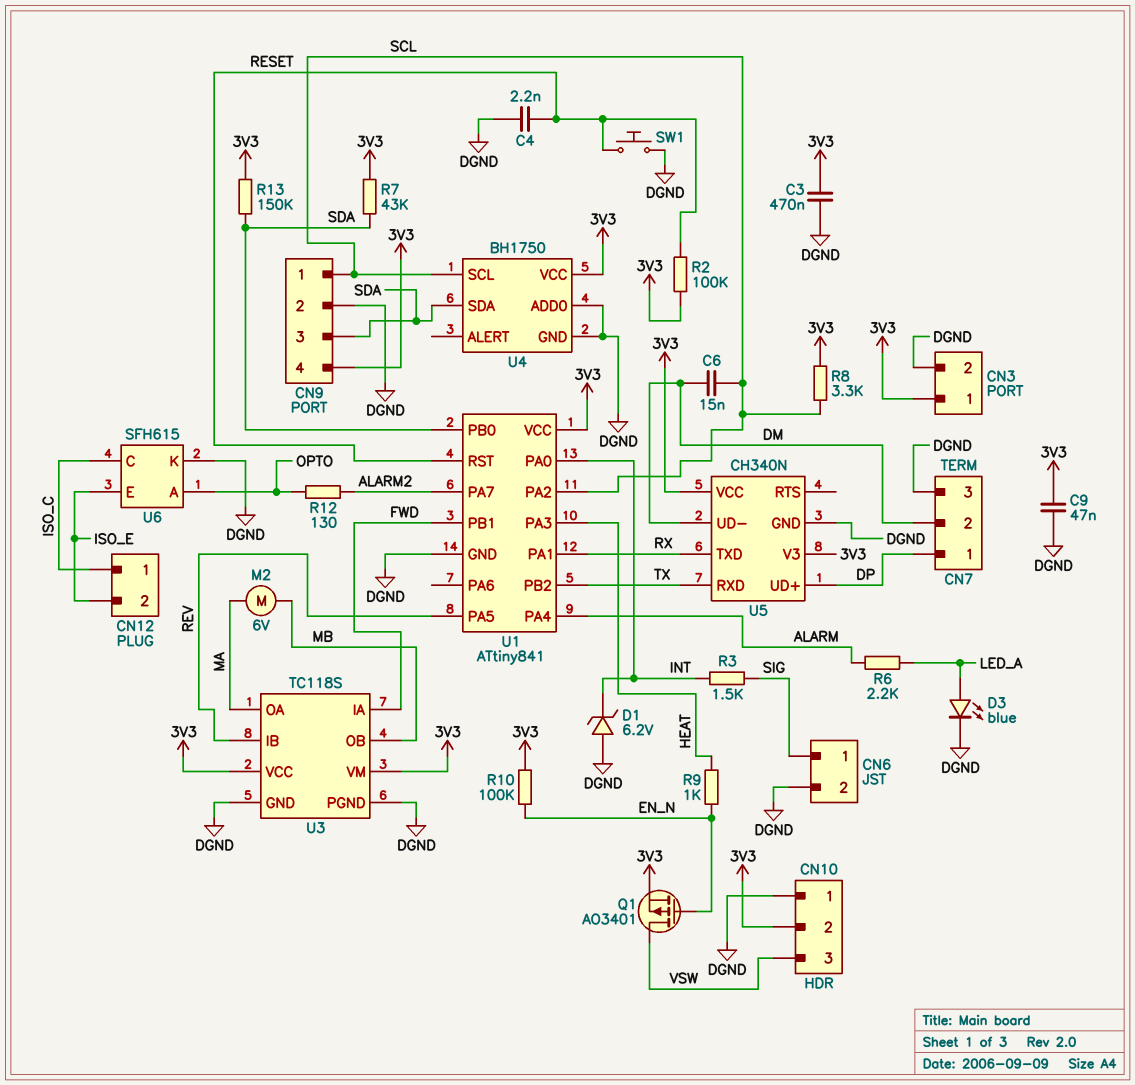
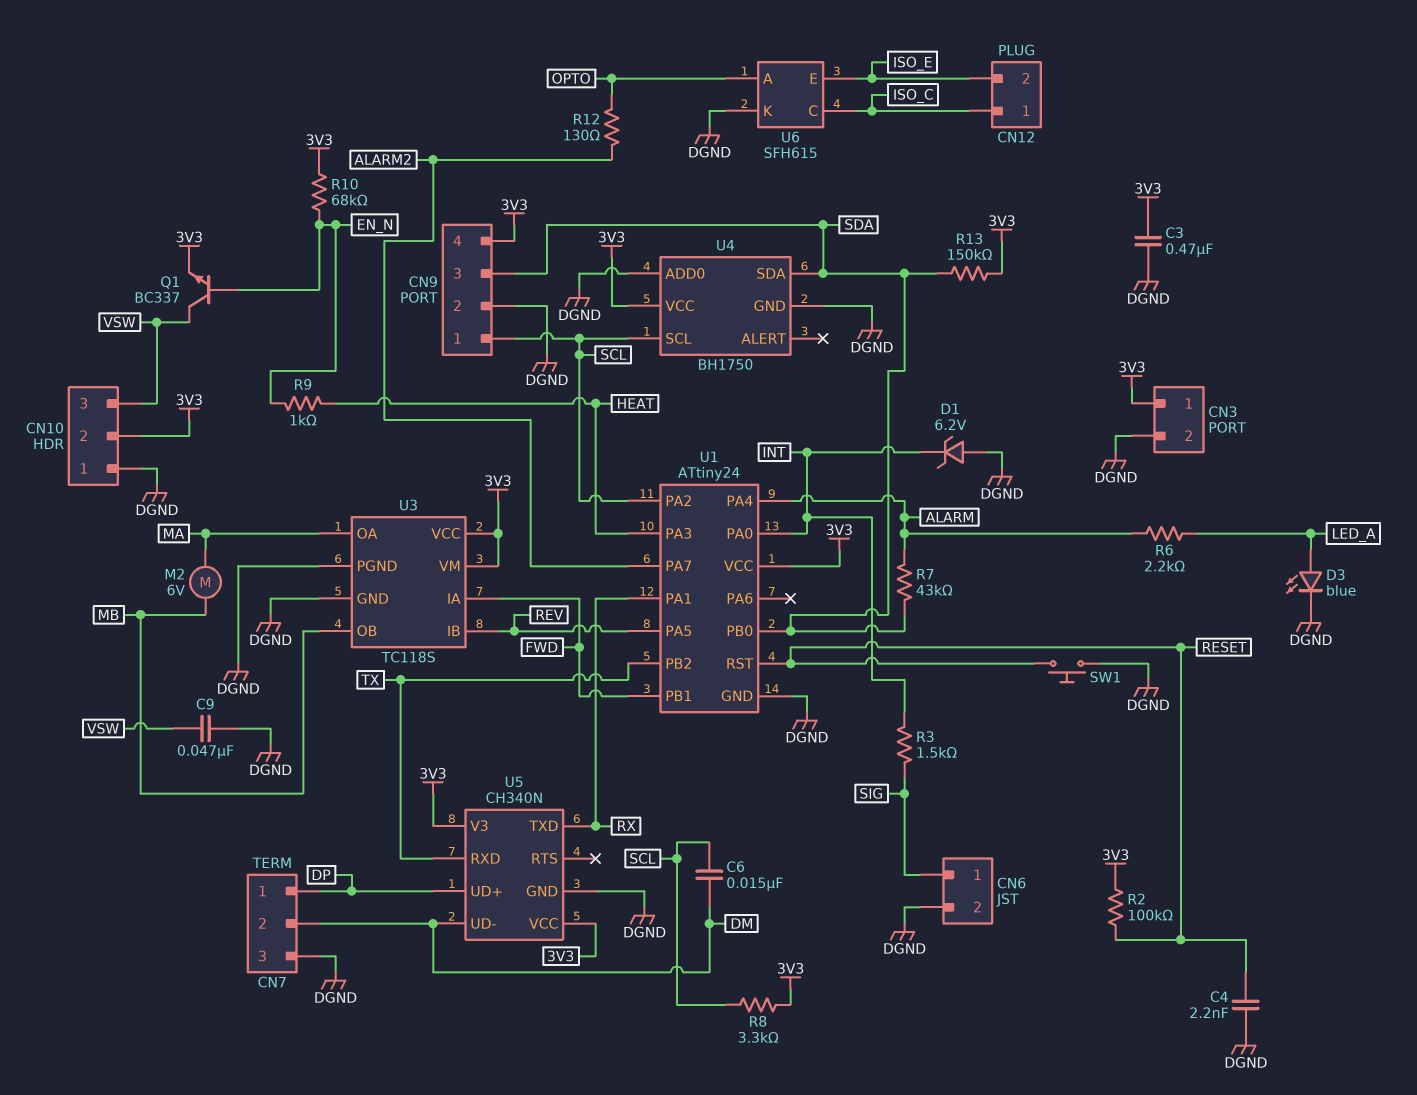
C9: 47nF (3V3, DGND) -> 47nF (DGND, VSW)
Q1: PMOS AO3401 (G EN_N, D VSW, S 3V3) -> NPN BC337 (B EN_N, C VSW, E 3V3)
R7: 43k (3V3, SDA) -> 43k (ALARM, SDA)
R10: 100k (3V3, EN_N) -> 68k (3V3, EN_N)
U1: ATtiny841 -> ATtiny24

